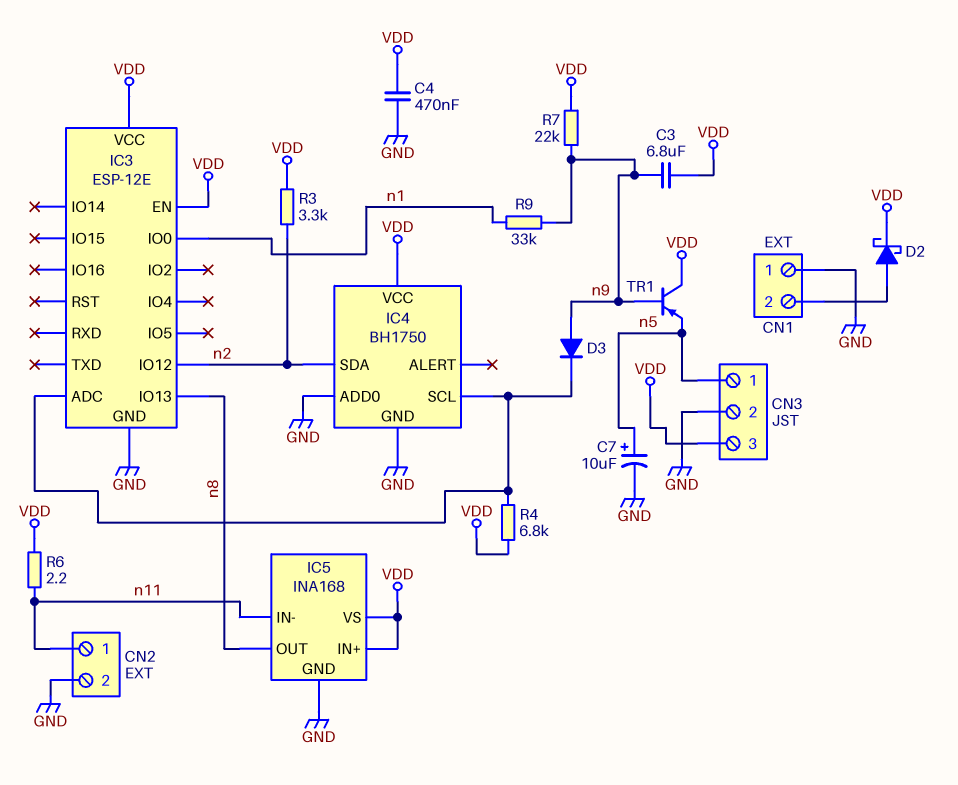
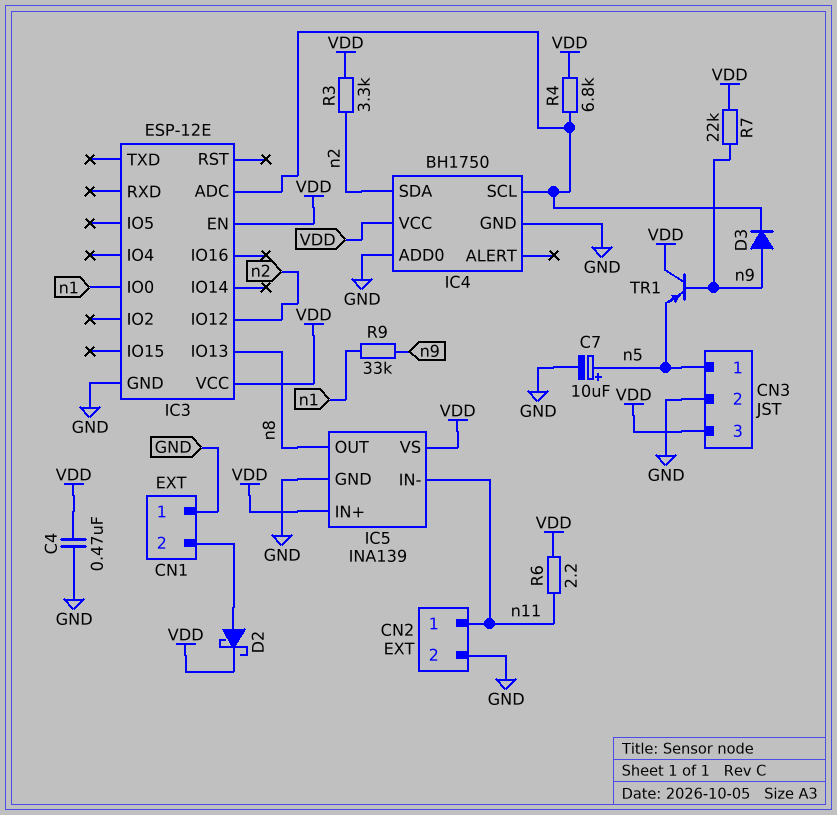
C3: 6.8uF (VDD, n9) -> none
IC5: INA168 -> INA139

